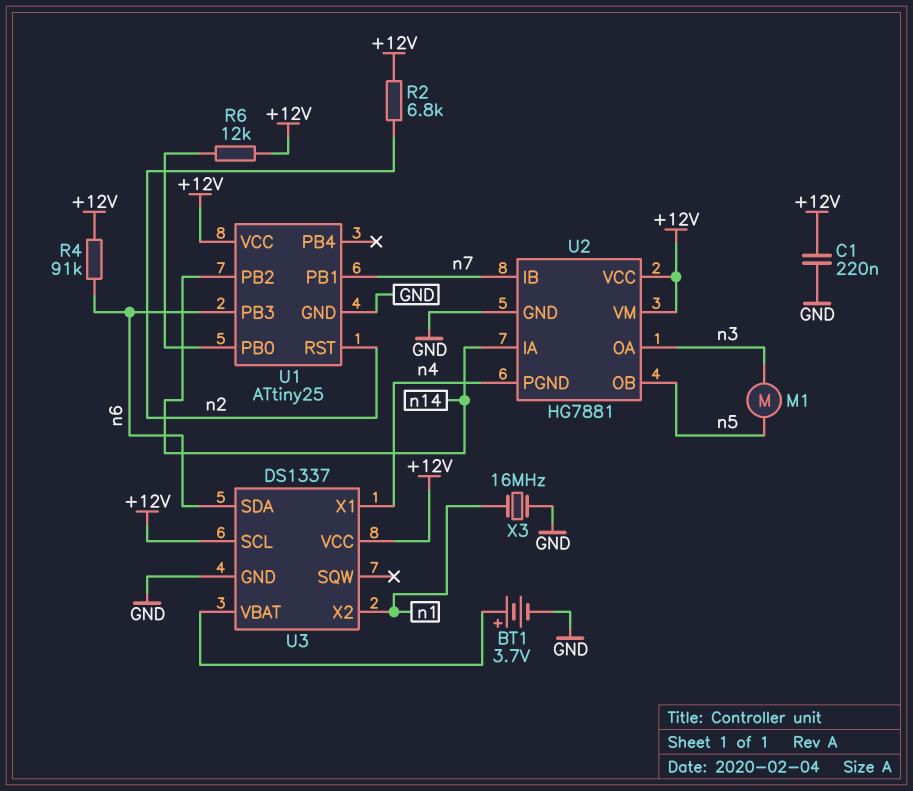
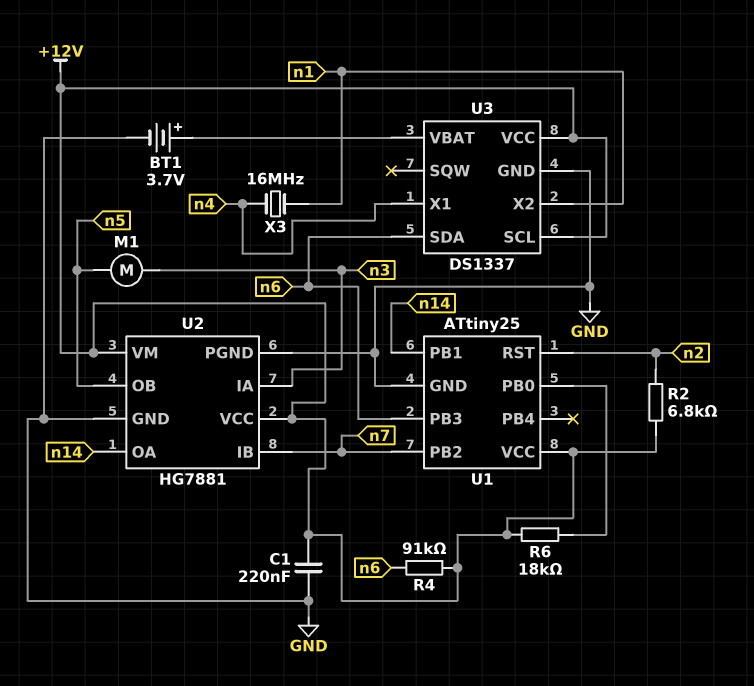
R6: 12k (+12V, U1/PB0) -> 18k (+12V, U1/PB0)
U1 pin PB1: n7 -> n14
U1 pin PB2: n14 -> n7
U2 pin IA: n14 -> n3
U2 pin OA: n3 -> n14
U2 pin PGND: n4 -> GND
X3: 16MHz (GND, n1) -> 16MHz (n1, n4)

